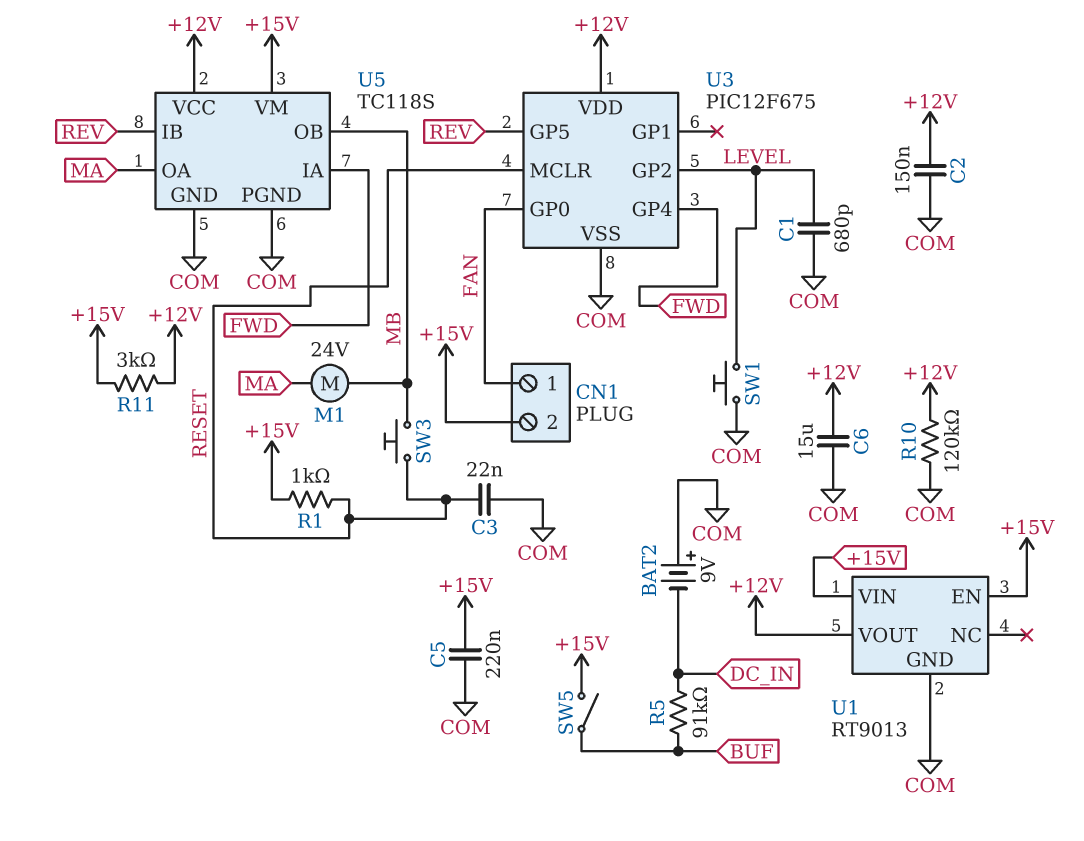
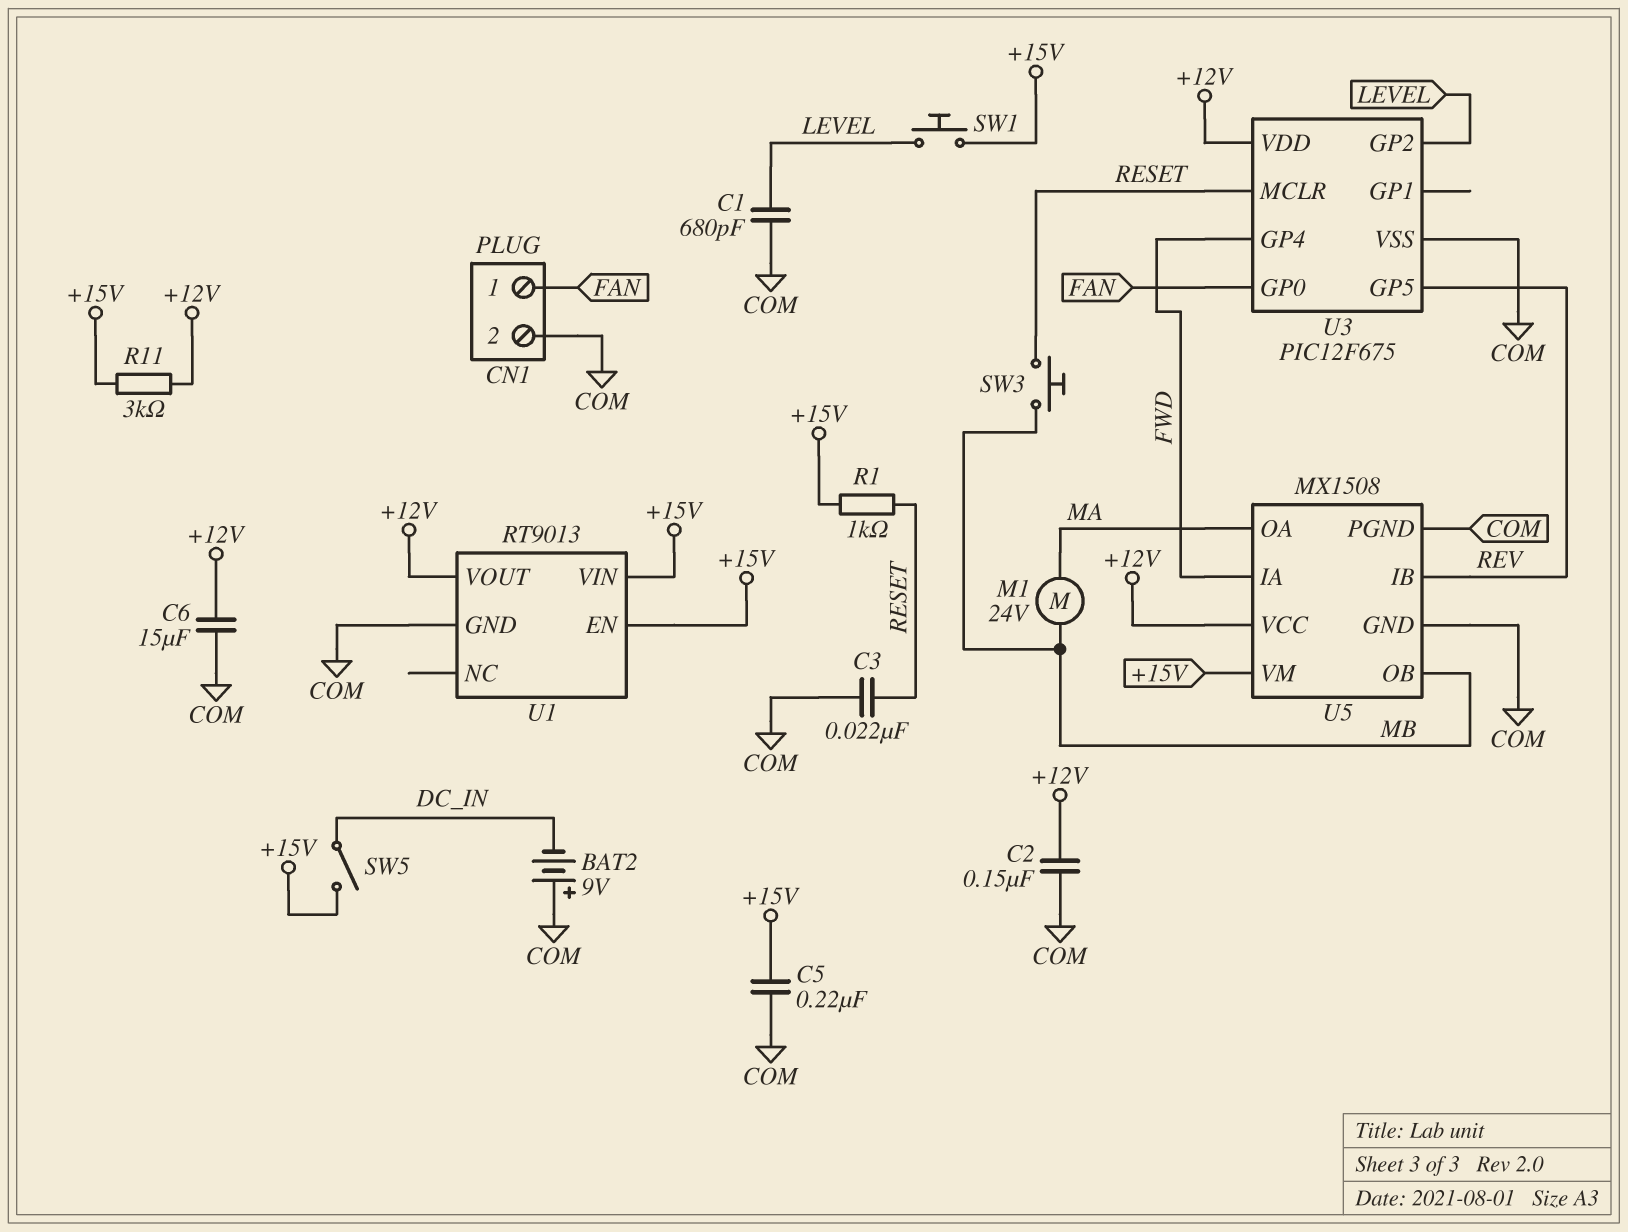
CN1 pin 2: +15V -> COM
R5: 91k (BUF, DC_IN) -> none
R10: 120k (+12V, COM) -> none
SW1: button (COM, LEVEL) -> button (+15V, LEVEL)
SW5: switch (+15V, BUF) -> switch (+15V, DC_IN)
U5: TC118S -> MX1508

